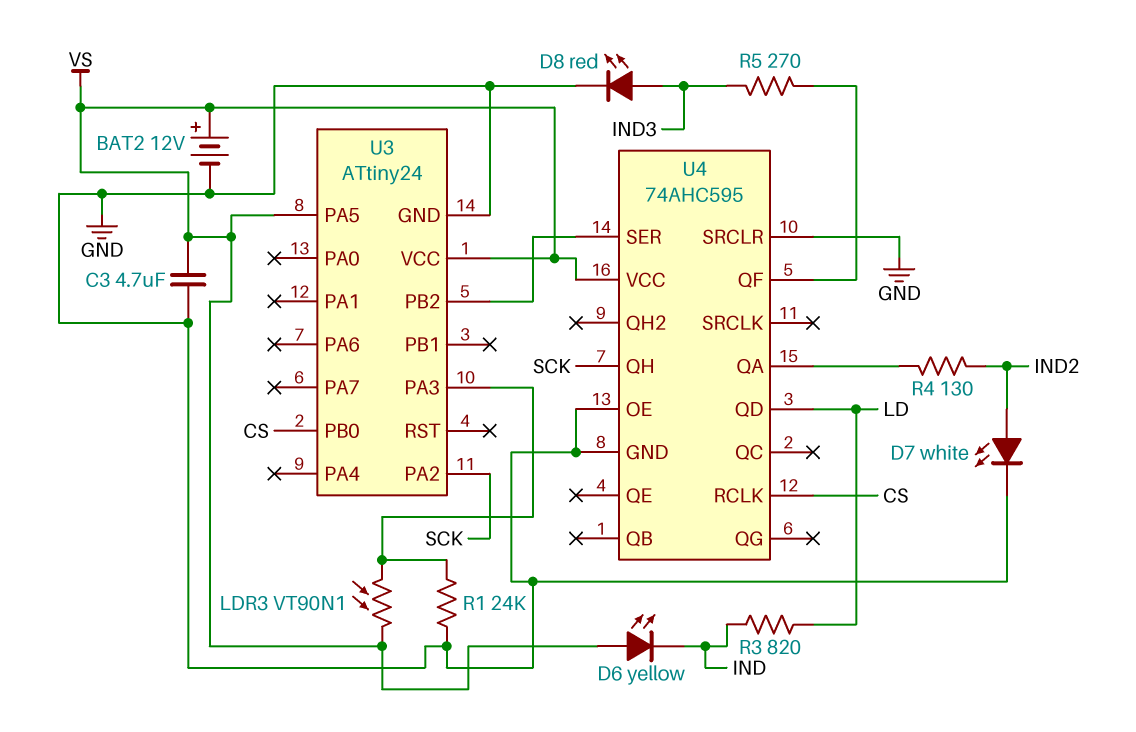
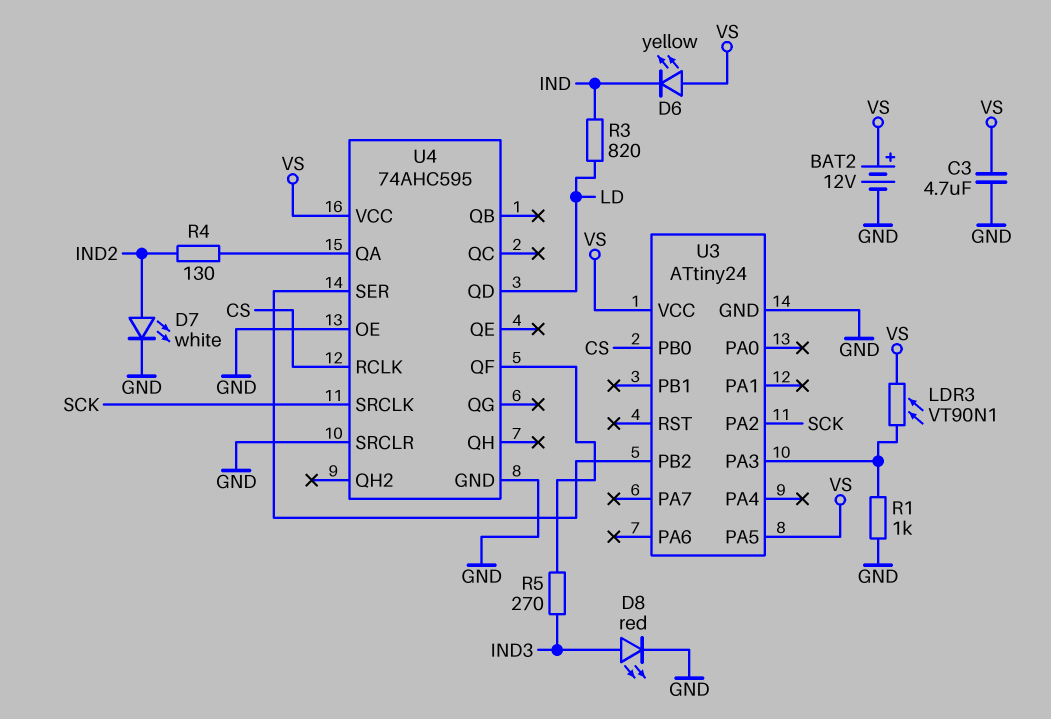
R1: 24k (GND, U3/PA3) -> 1k (GND, U3/PA3)
U4 pin QH: SCK -> none
U4 pin SRCLK: none -> SCK

